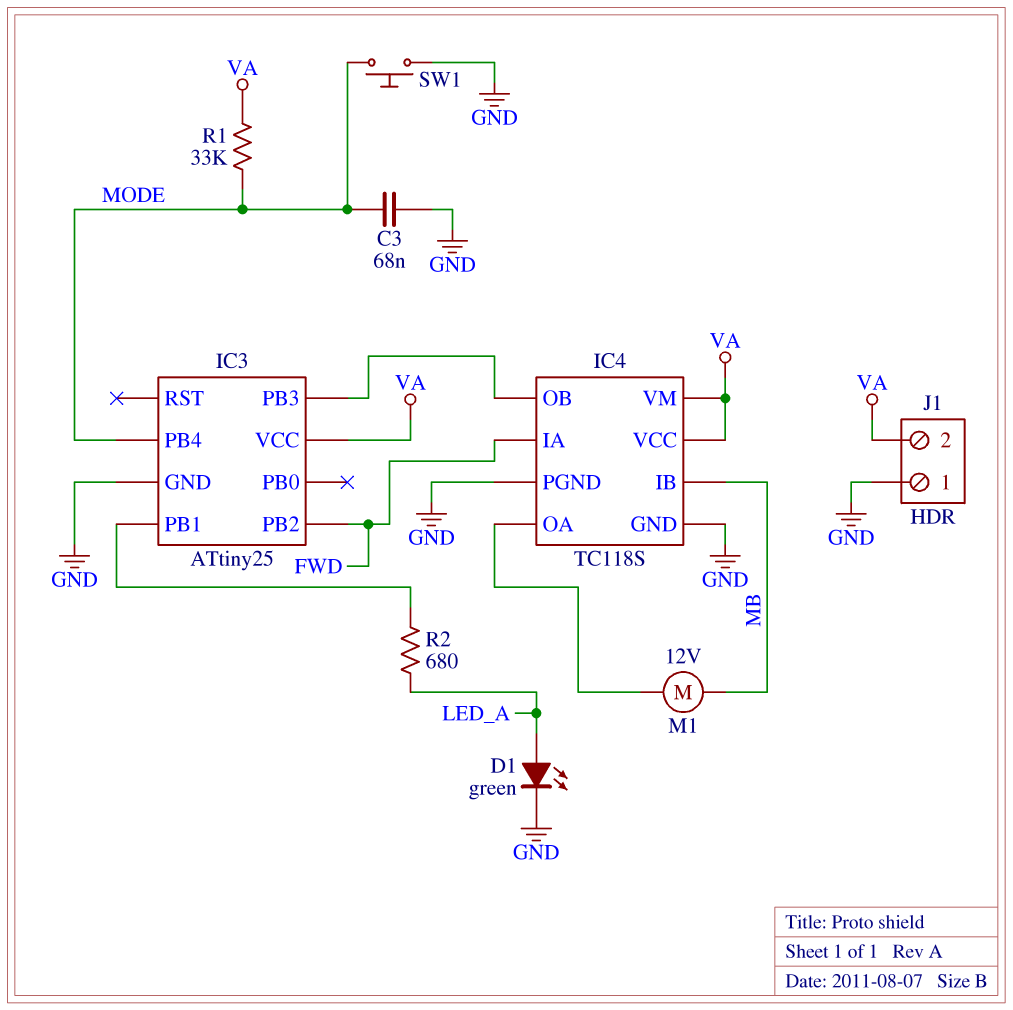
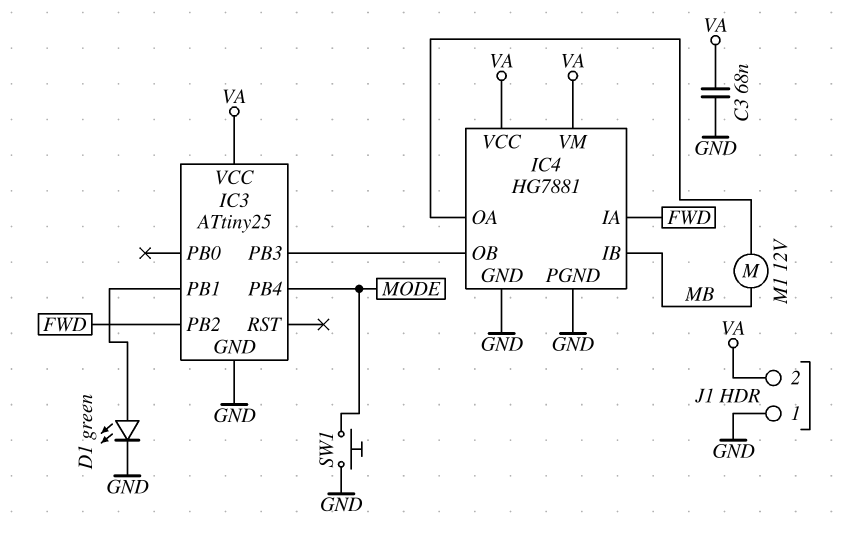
C3: 68nF (GND, MODE) -> 68nF (GND, VA)
D1: LED green (A LED_A, K GND) -> LED green (A IC3/PB1, K GND)
IC4: TC118S -> HG7881
R1: 33k (MODE, VA) -> none
R2: 680 (IC3/PB1, LED_A) -> none

